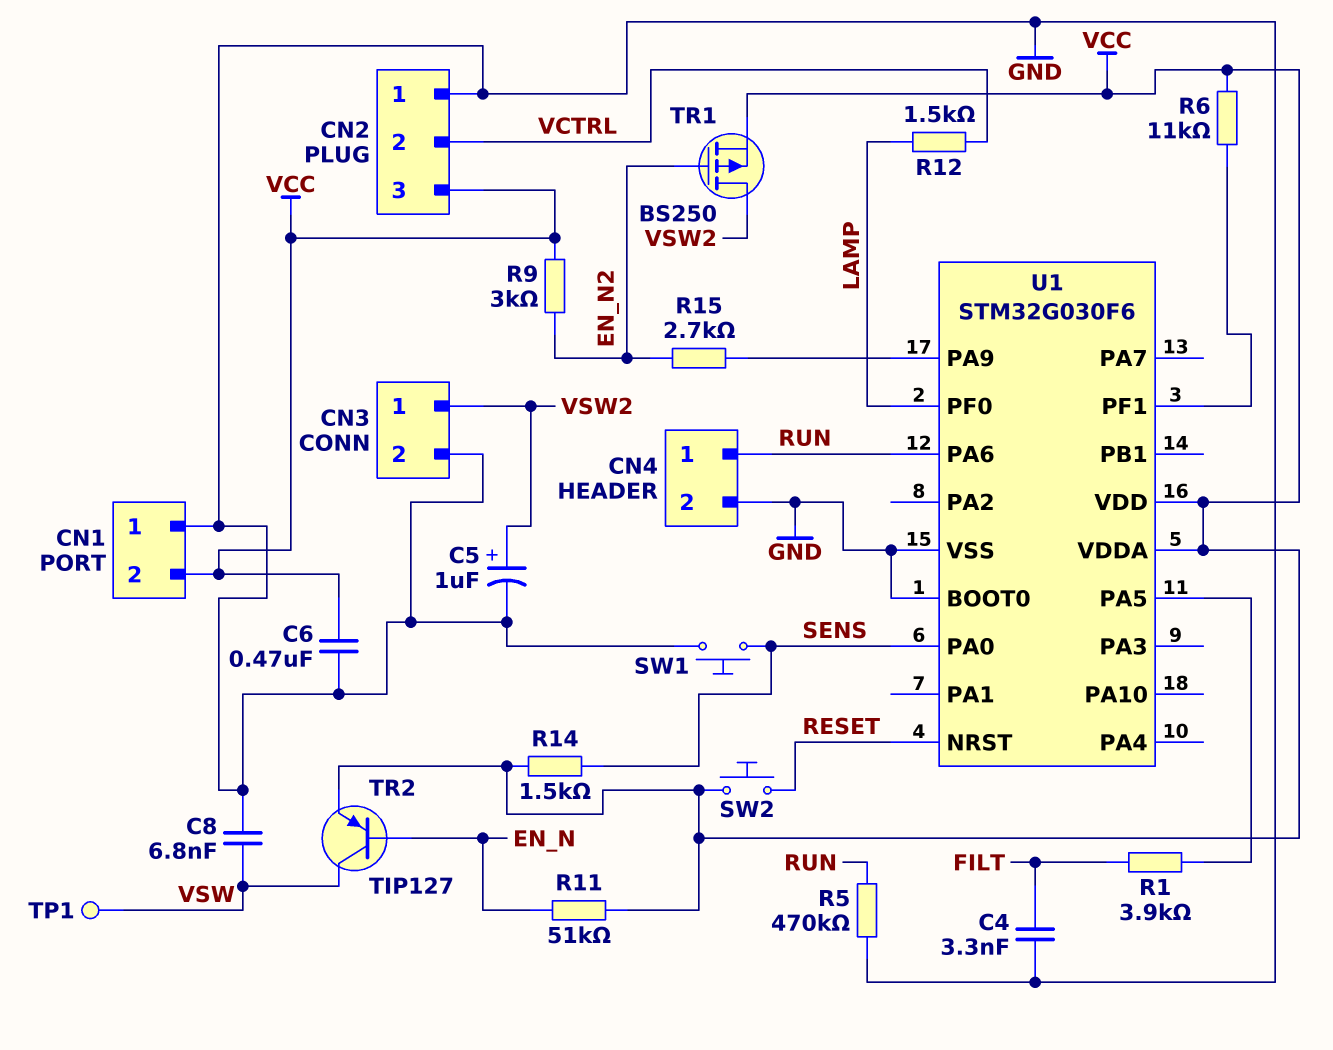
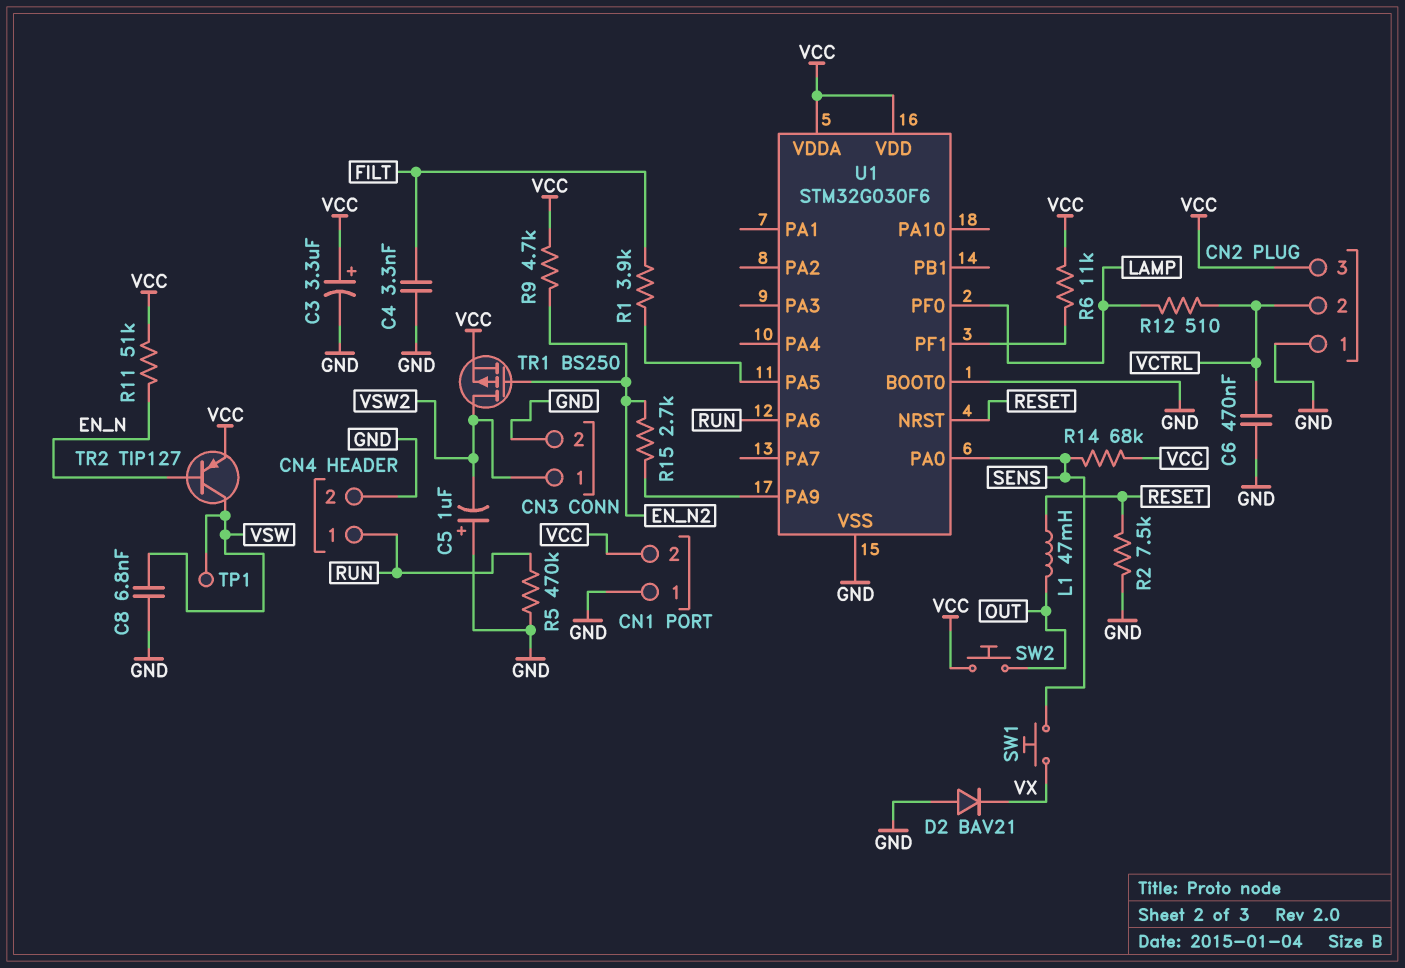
C3: none -> 3.3uF (plus VCC, minus GND)
C5: 1uF (plus VSW2, minus GND) -> 1uF (plus GND, minus VSW2)
C6: 470nF (GND, VCC) -> 470nF (GND, VCTRL)
D2: none -> diode BAV21 (A GND, K VX)
L1: none -> 47mH (OUT, RESET)
R2: none -> 7.5k (GND, RESET)
R9: 3k (EN_N2, VCC) -> 4.7k (EN_N2, VCC)
R12: 1.5k (LAMP, VCTRL) -> 510 (LAMP, VCTRL)
R14: 1.5k (SENS, VCC) -> 68k (SENS, VCC)
SW1: button (GND, SENS) -> button (SENS, VX)
SW2: button (RESET, VCC) -> button (OUT, VCC)

